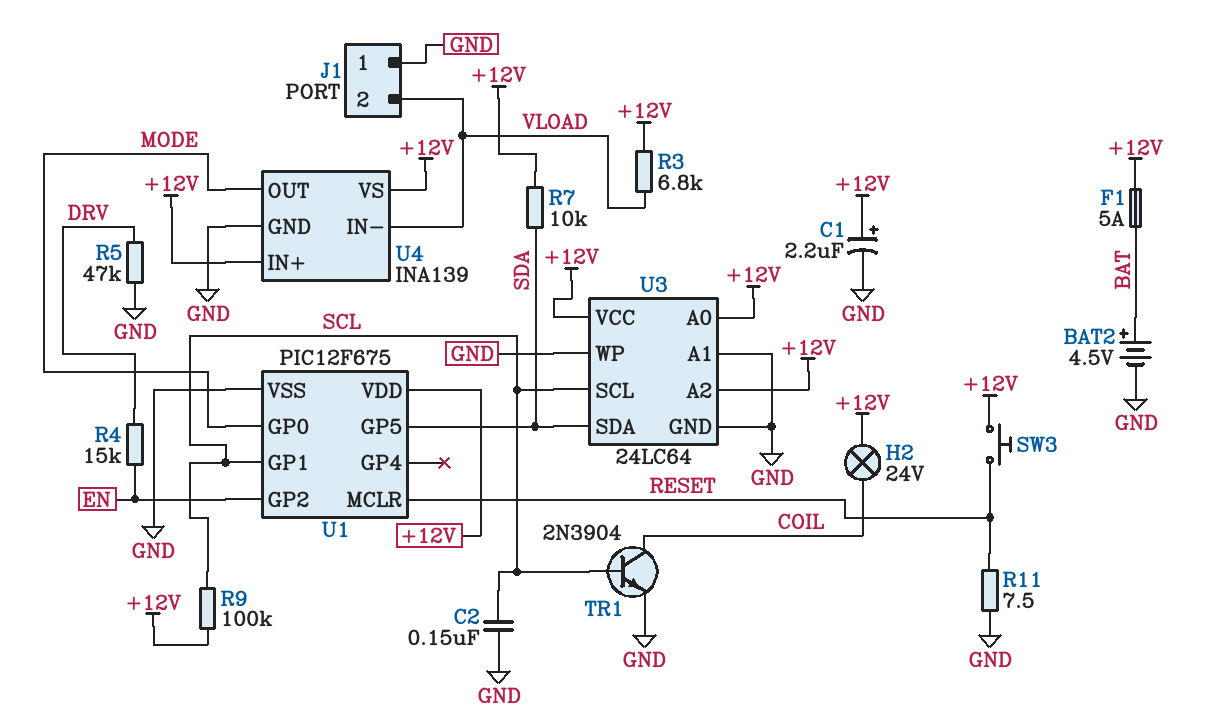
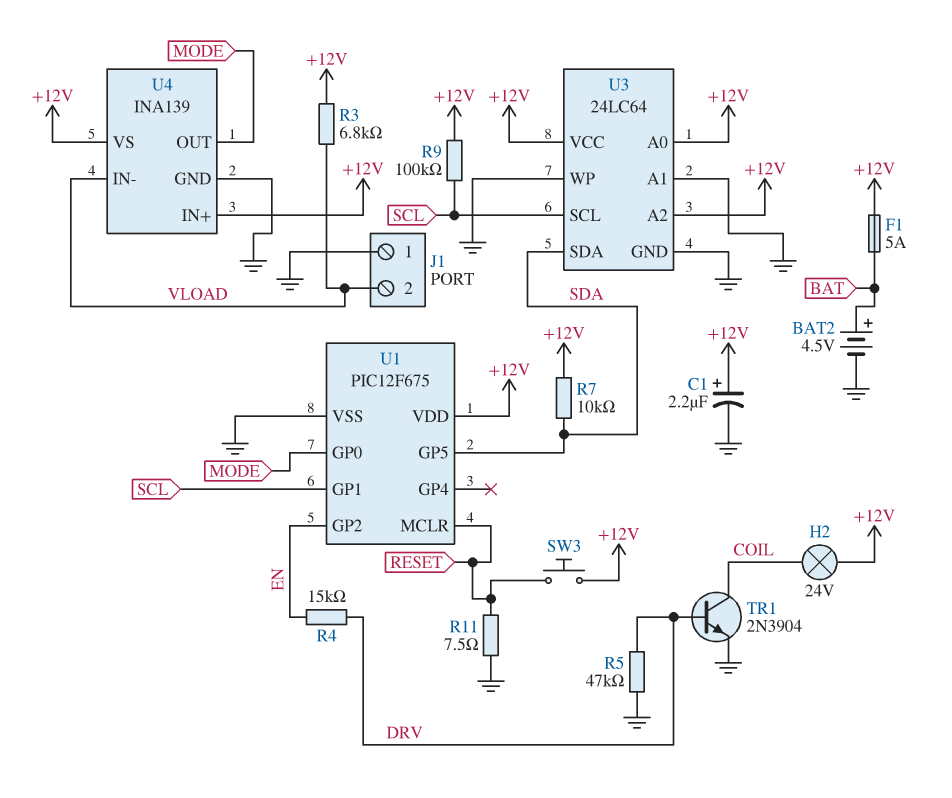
C2: 150nF (GND, SCL) -> none
TR1: NPN 2N3904 (B SCL, C COIL, E GND) -> NPN 2N3904 (B DRV, C COIL, E GND)

